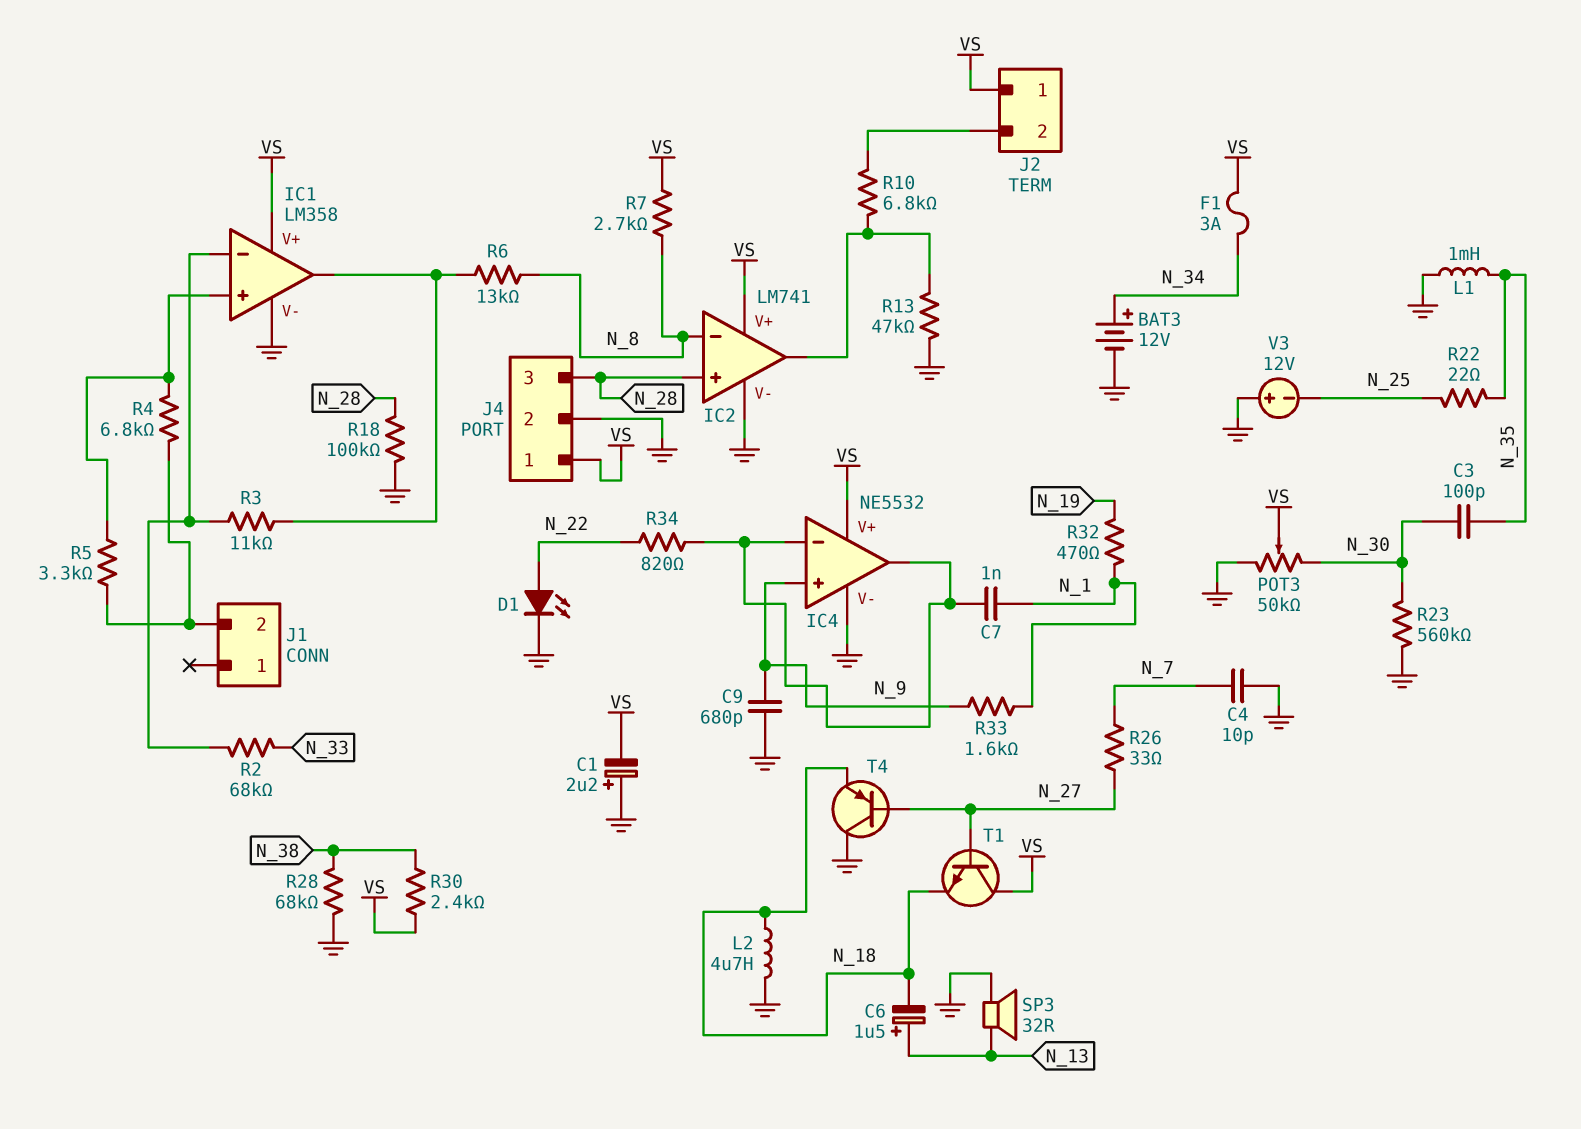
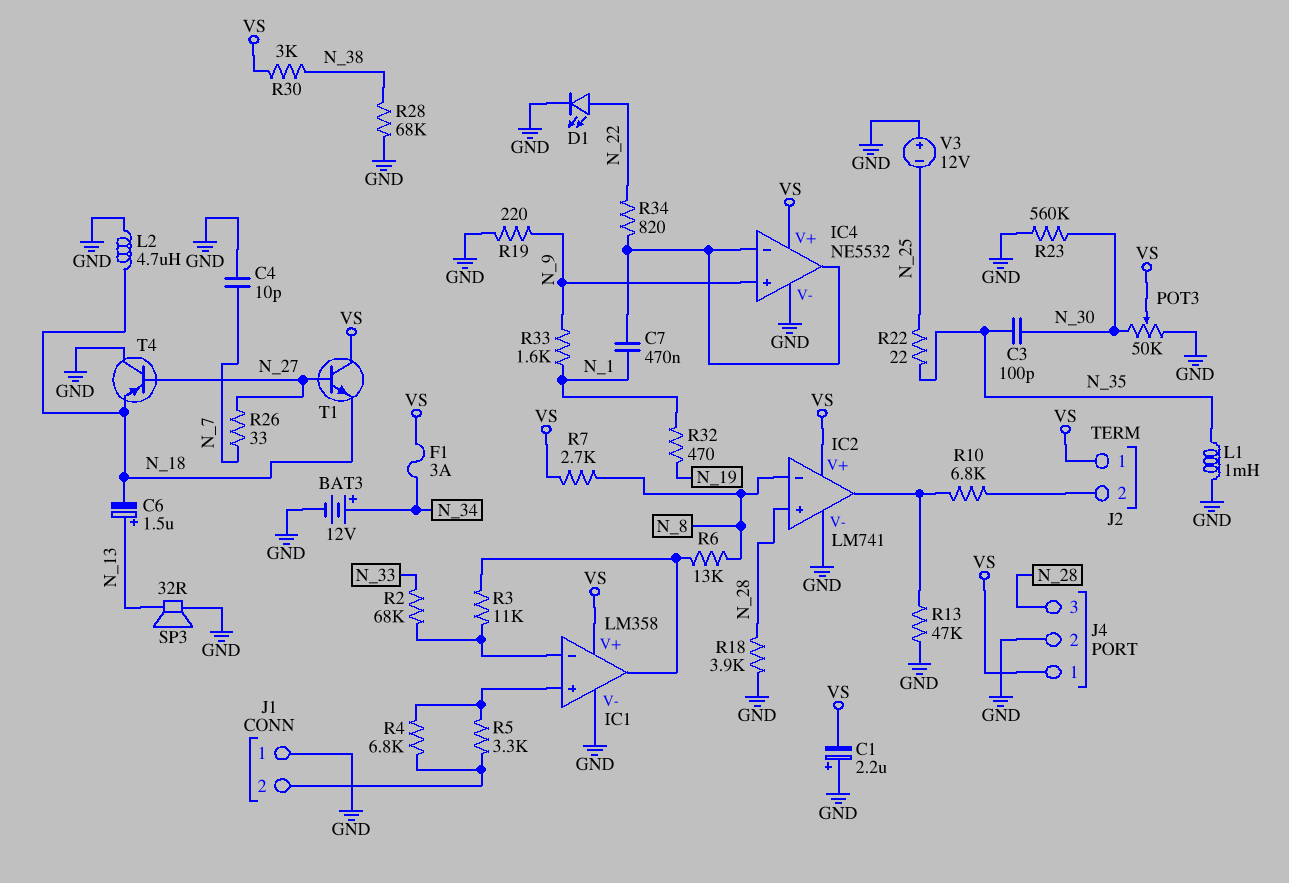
C7: 1nF (IC4/in-, N_1) -> 470nF (IC4/in-, N_1)
C9: 680pF (GND, N_9) -> none
J1 pin 1: none -> GND
R18: 100k (GND, N_28) -> 3.9k (GND, N_28)
R19: none -> 220 (GND, N_9)
R30: 2.4k (N_38, VS) -> 3k (N_38, VS)

